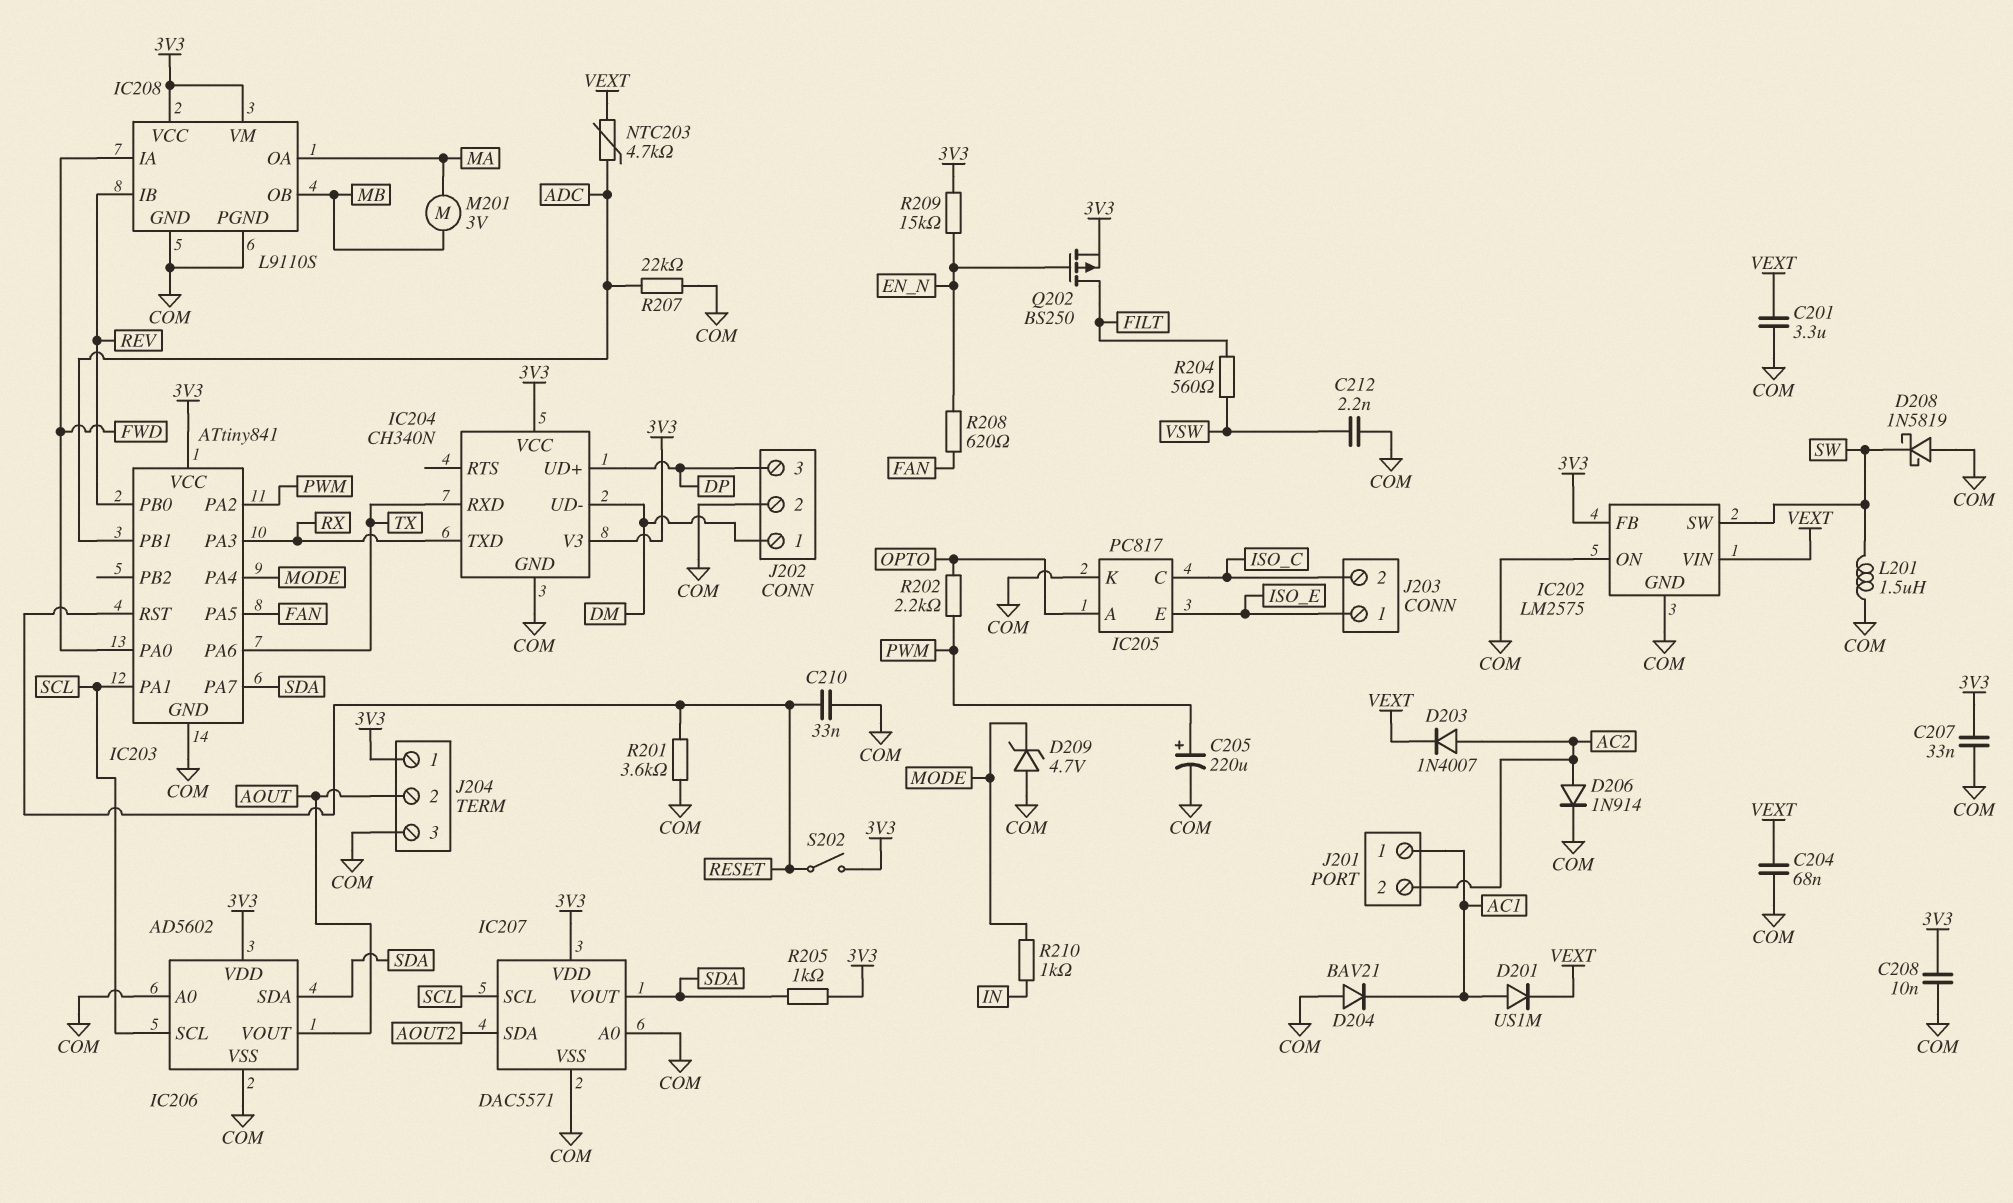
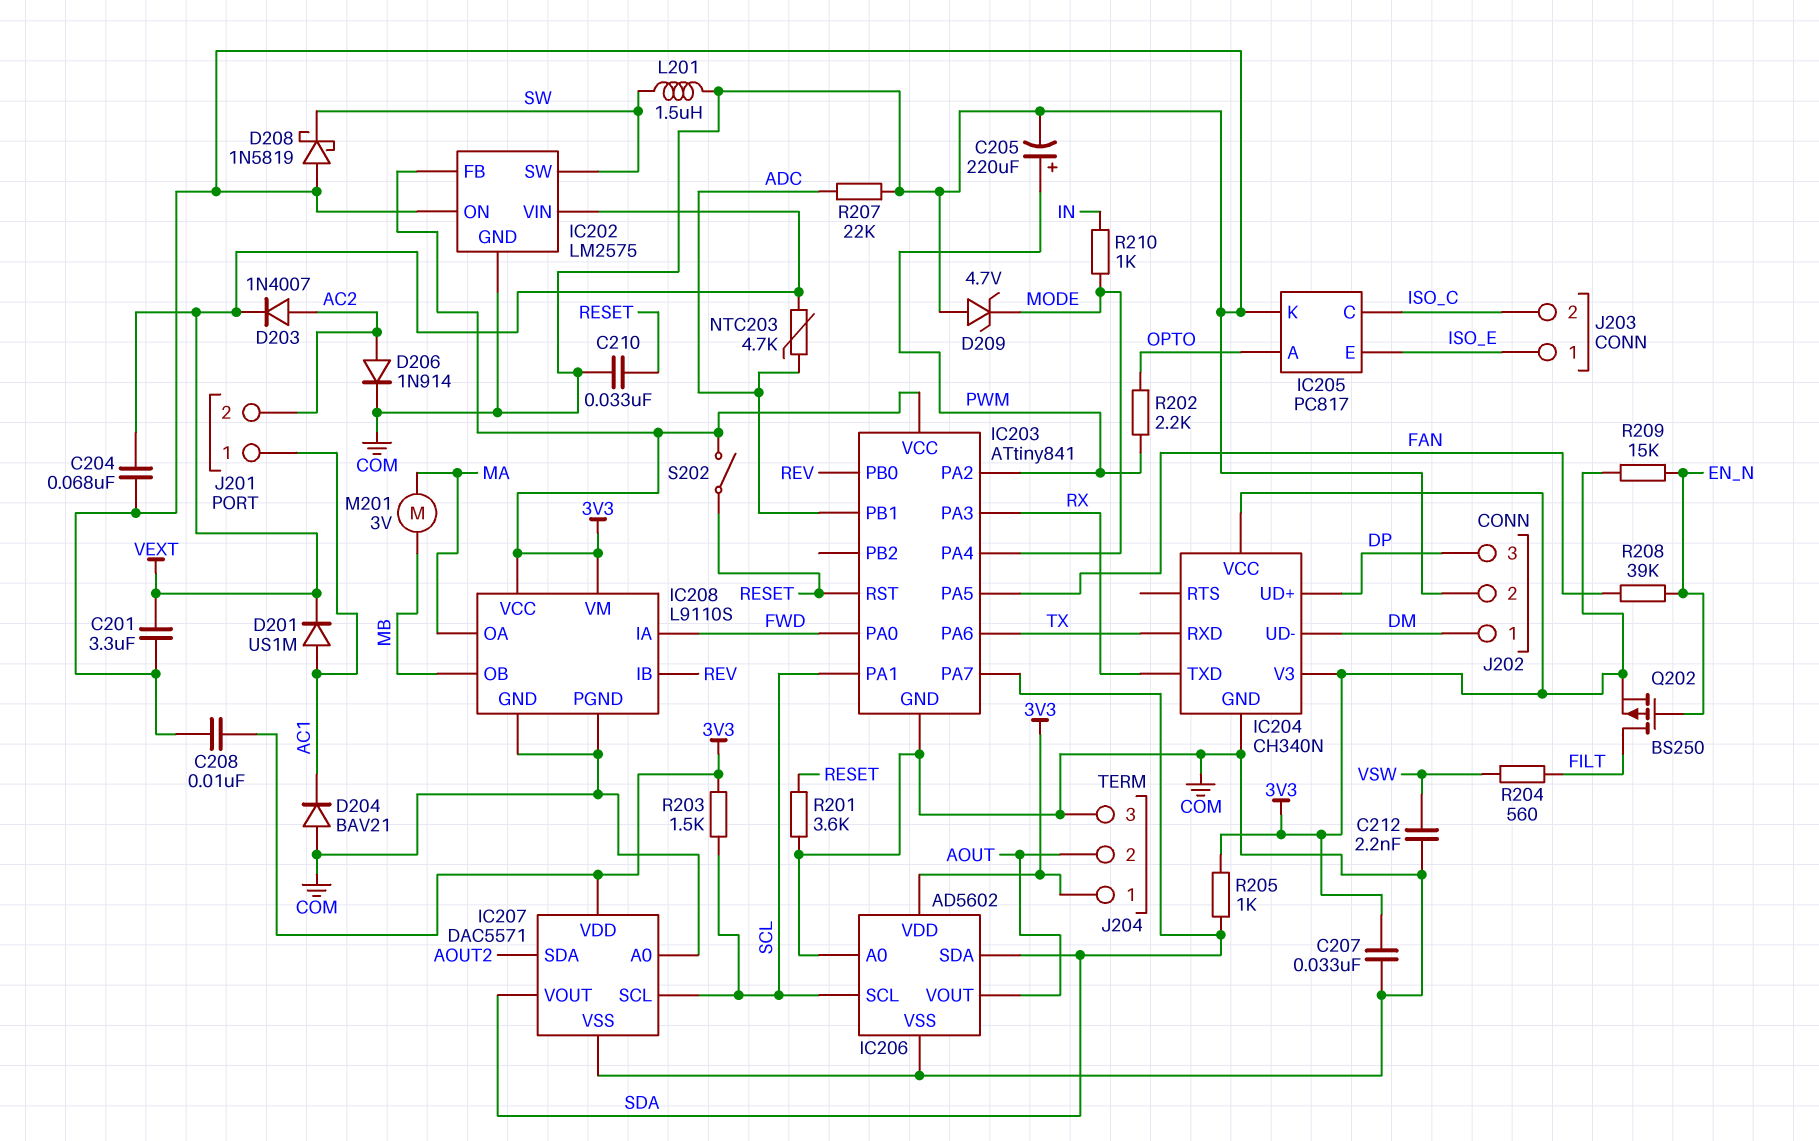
R203: none -> 1.5k (3V3, SCL)
R208: 620 (EN_N, FAN) -> 39k (EN_N, FAN)

